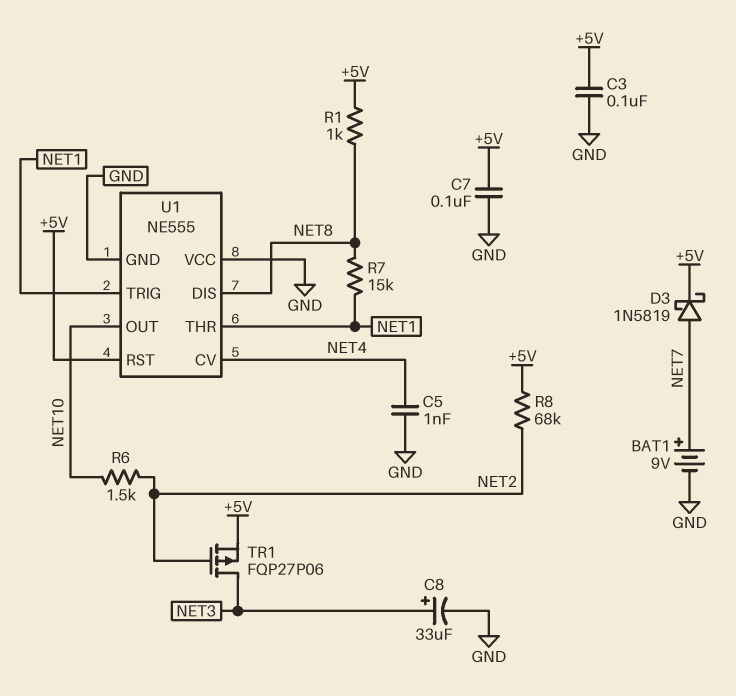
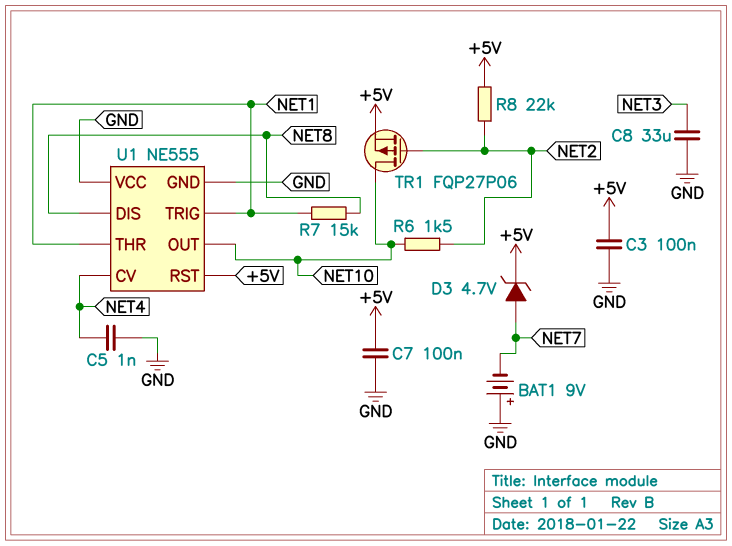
BAT1: 9V (plus NET7, minus GND) -> 9V (plus GND, minus NET7)
C8: 33uF (plus NET3, minus GND) -> 33uF (GND, NET3)
D3: schottky 1N5819 (A NET7, K +5V) -> zener 4.7V (A NET7, K +5V)
R1: 1k (+5V, NET8) -> none
R8: 68k (+5V, NET2) -> 22k (+5V, NET2)
TR1: PMOS FQP27P06 (G NET2, D NET3, S +5V) -> PMOS FQP27P06 (G NET2, D NET10, S +5V)

